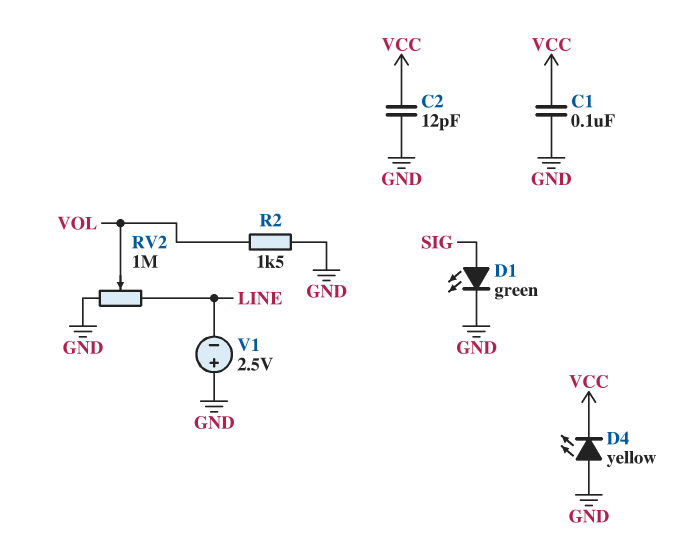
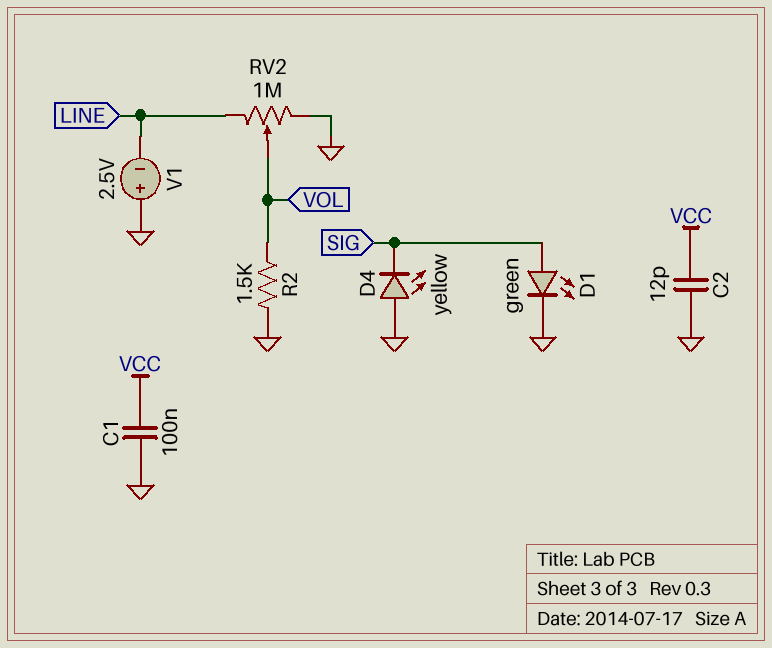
D4: LED yellow (A GND, K VCC) -> LED yellow (A GND, K SIG)

